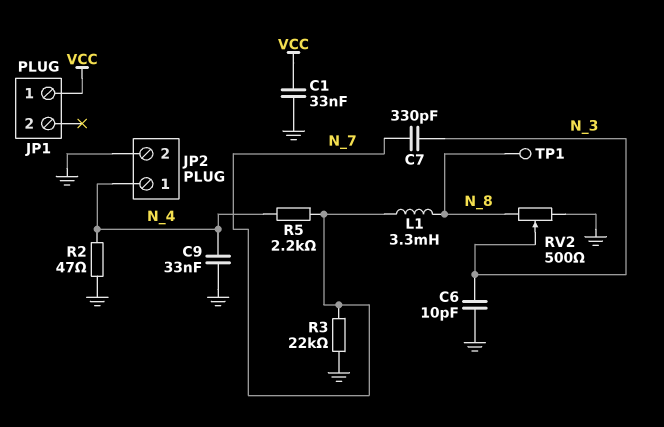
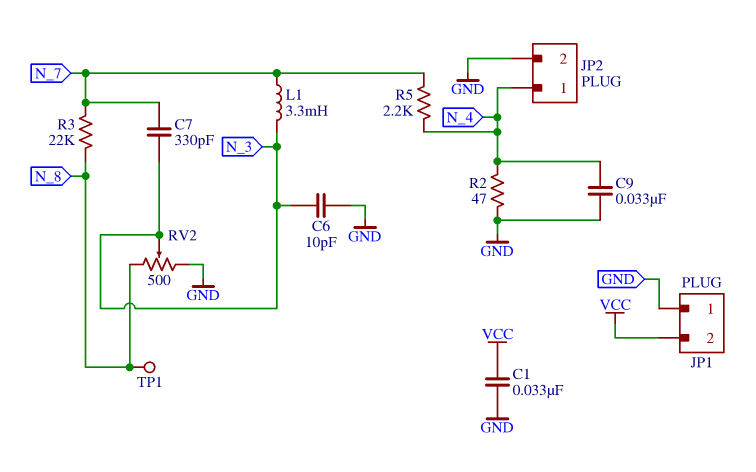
JP1 pin 1: VCC -> GND
JP1 pin 2: none -> VCC
L1: 3.3mH (N_7, N_8) -> 3.3mH (N_3, N_7)
R3: 22k (GND, N_7) -> 22k (N_7, N_8)

